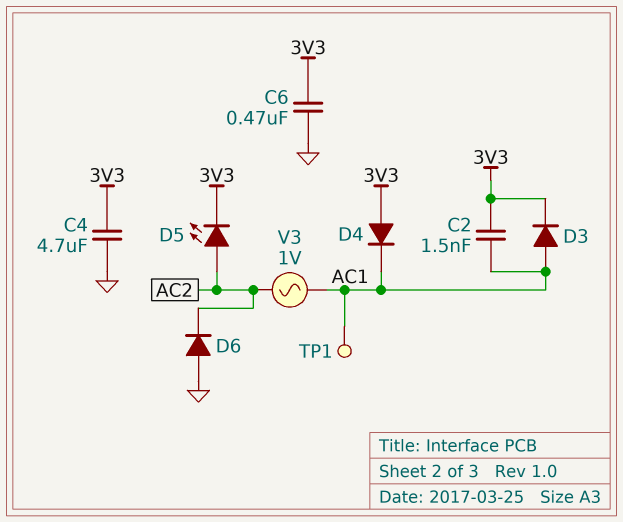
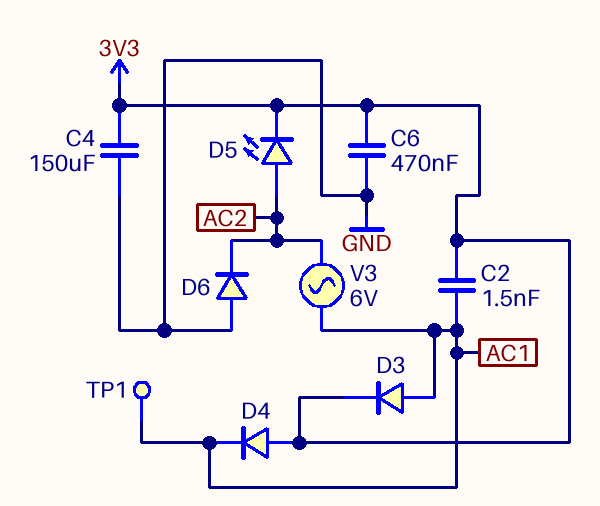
C4: 4.7uF (3V3, GND) -> 150uF (3V3, GND)
V3: AC 1V (AC1, AC2) -> AC 6V (AC1, AC2)

